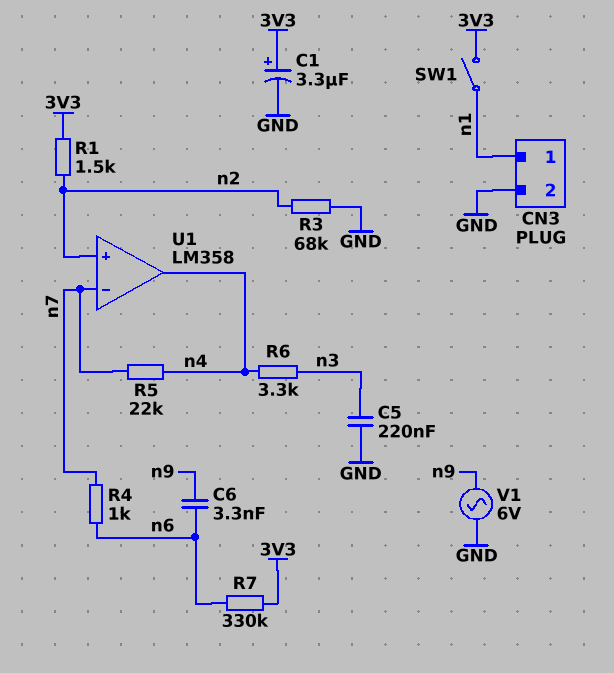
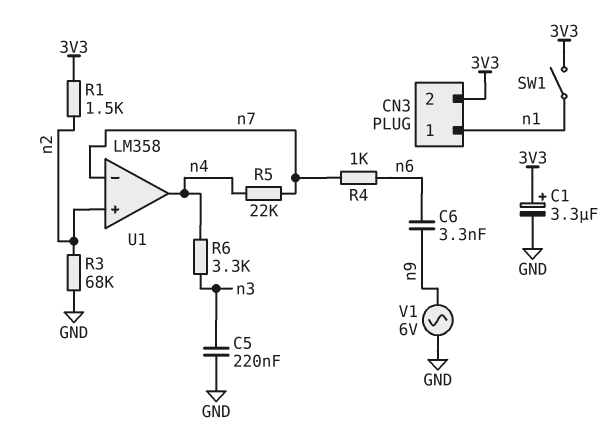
CN3 pin 2: GND -> 3V3
R7: 330k (3V3, n6) -> none

